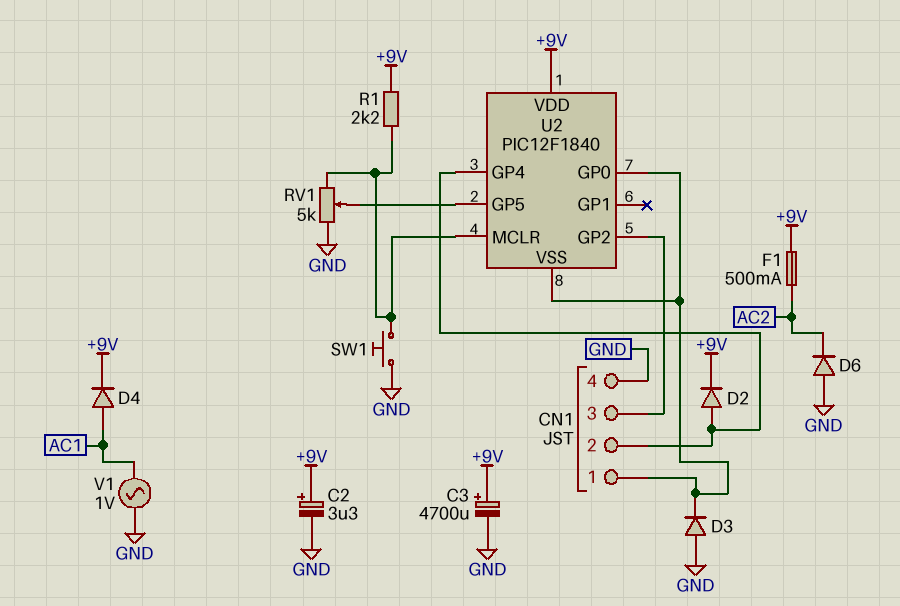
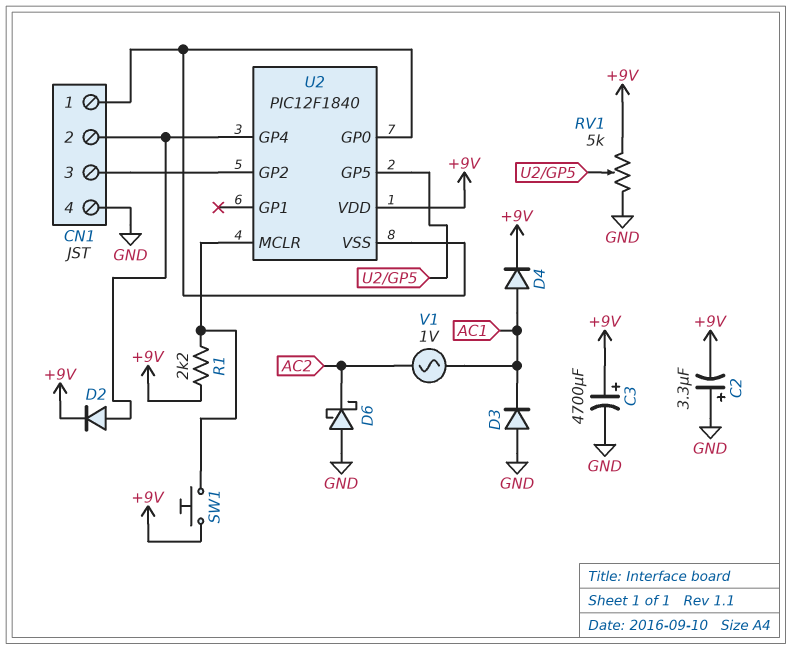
C2: 3.3uF (plus +9V, minus GND) -> 3.3uF (plus GND, minus +9V)
D3: diode (A GND, K CN1/1) -> diode (A GND, K AC1)
D6: diode (A GND, K AC2) -> schottky (A GND, K AC2)
F1: 500mA (+9V, AC2) -> none
RV1: 5k (GND, U2/MCLR, wiper U2/GP5) -> 5k (+9V, GND, wiper U2/GP5)
SW1: button (GND, U2/MCLR) -> button (+9V, U2/MCLR)
V1: AC 1V (AC1, GND) -> AC 1V (AC1, AC2)

